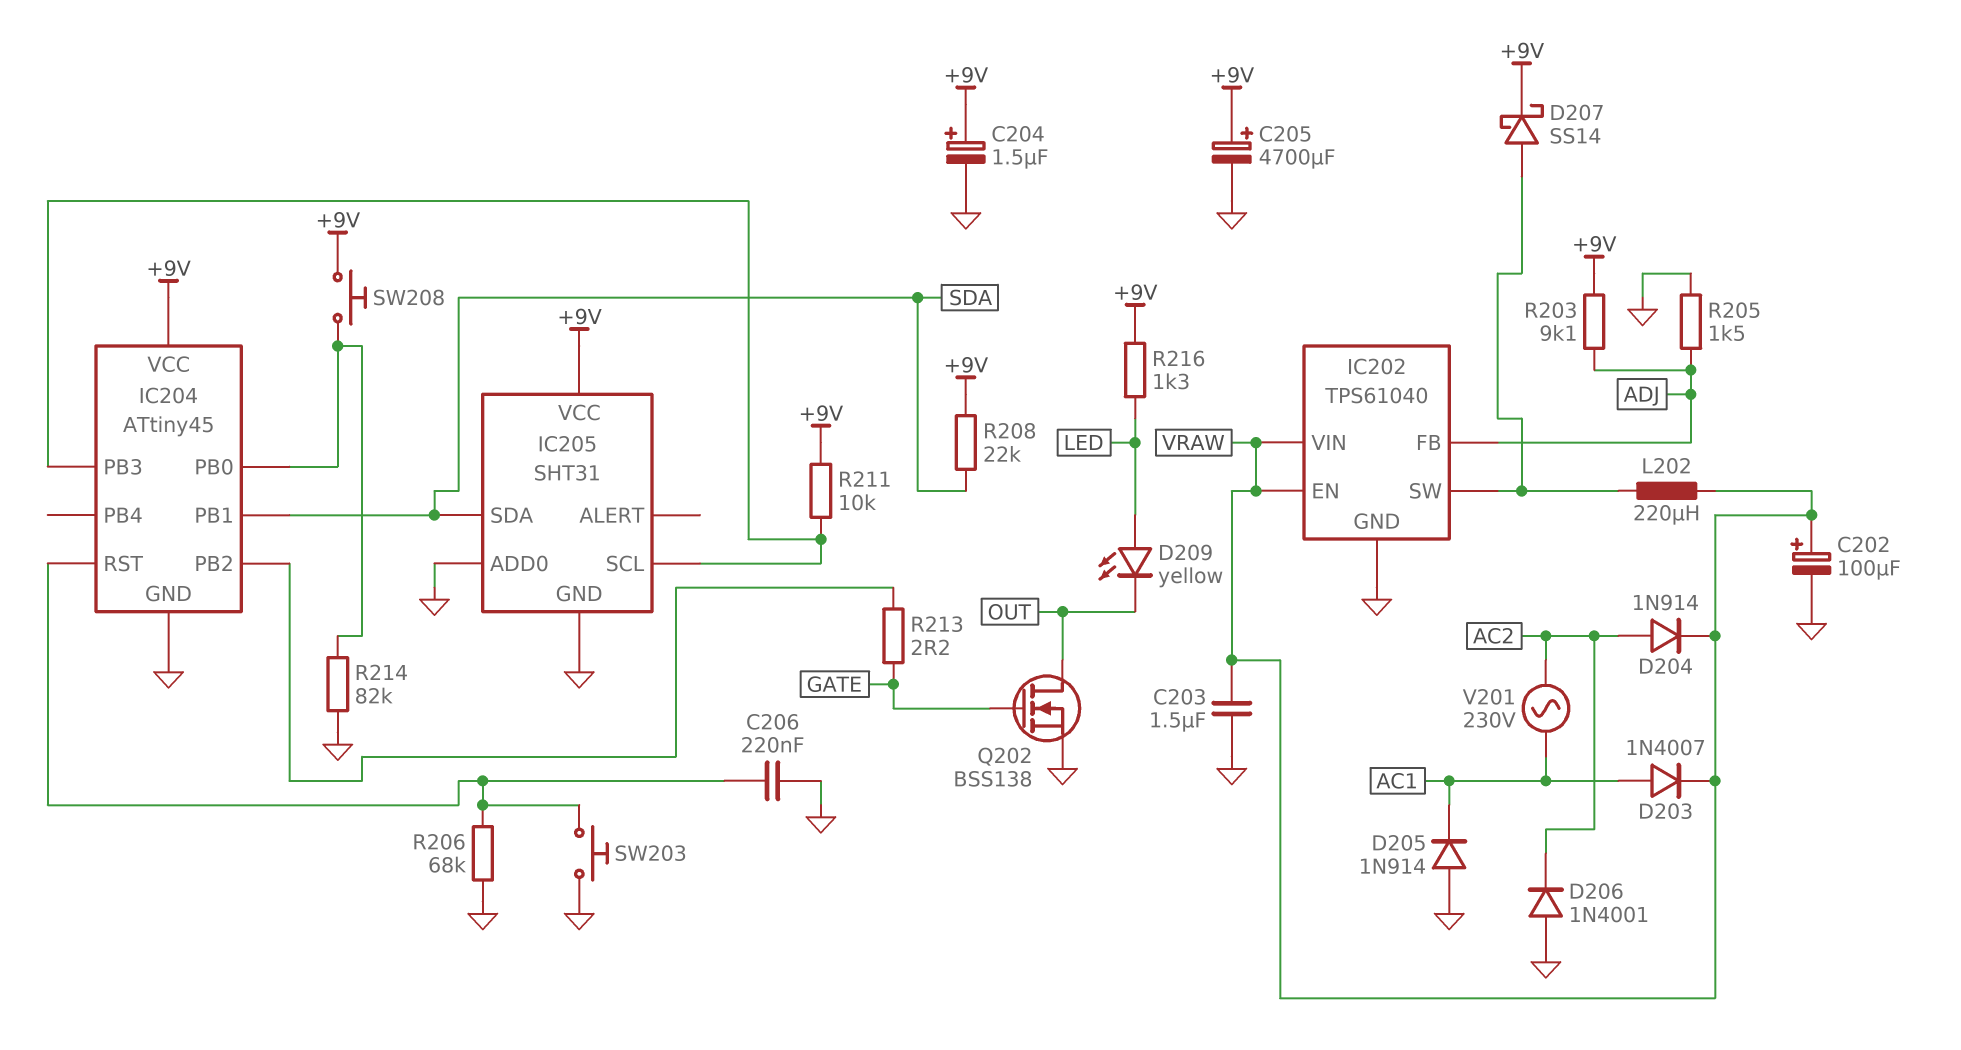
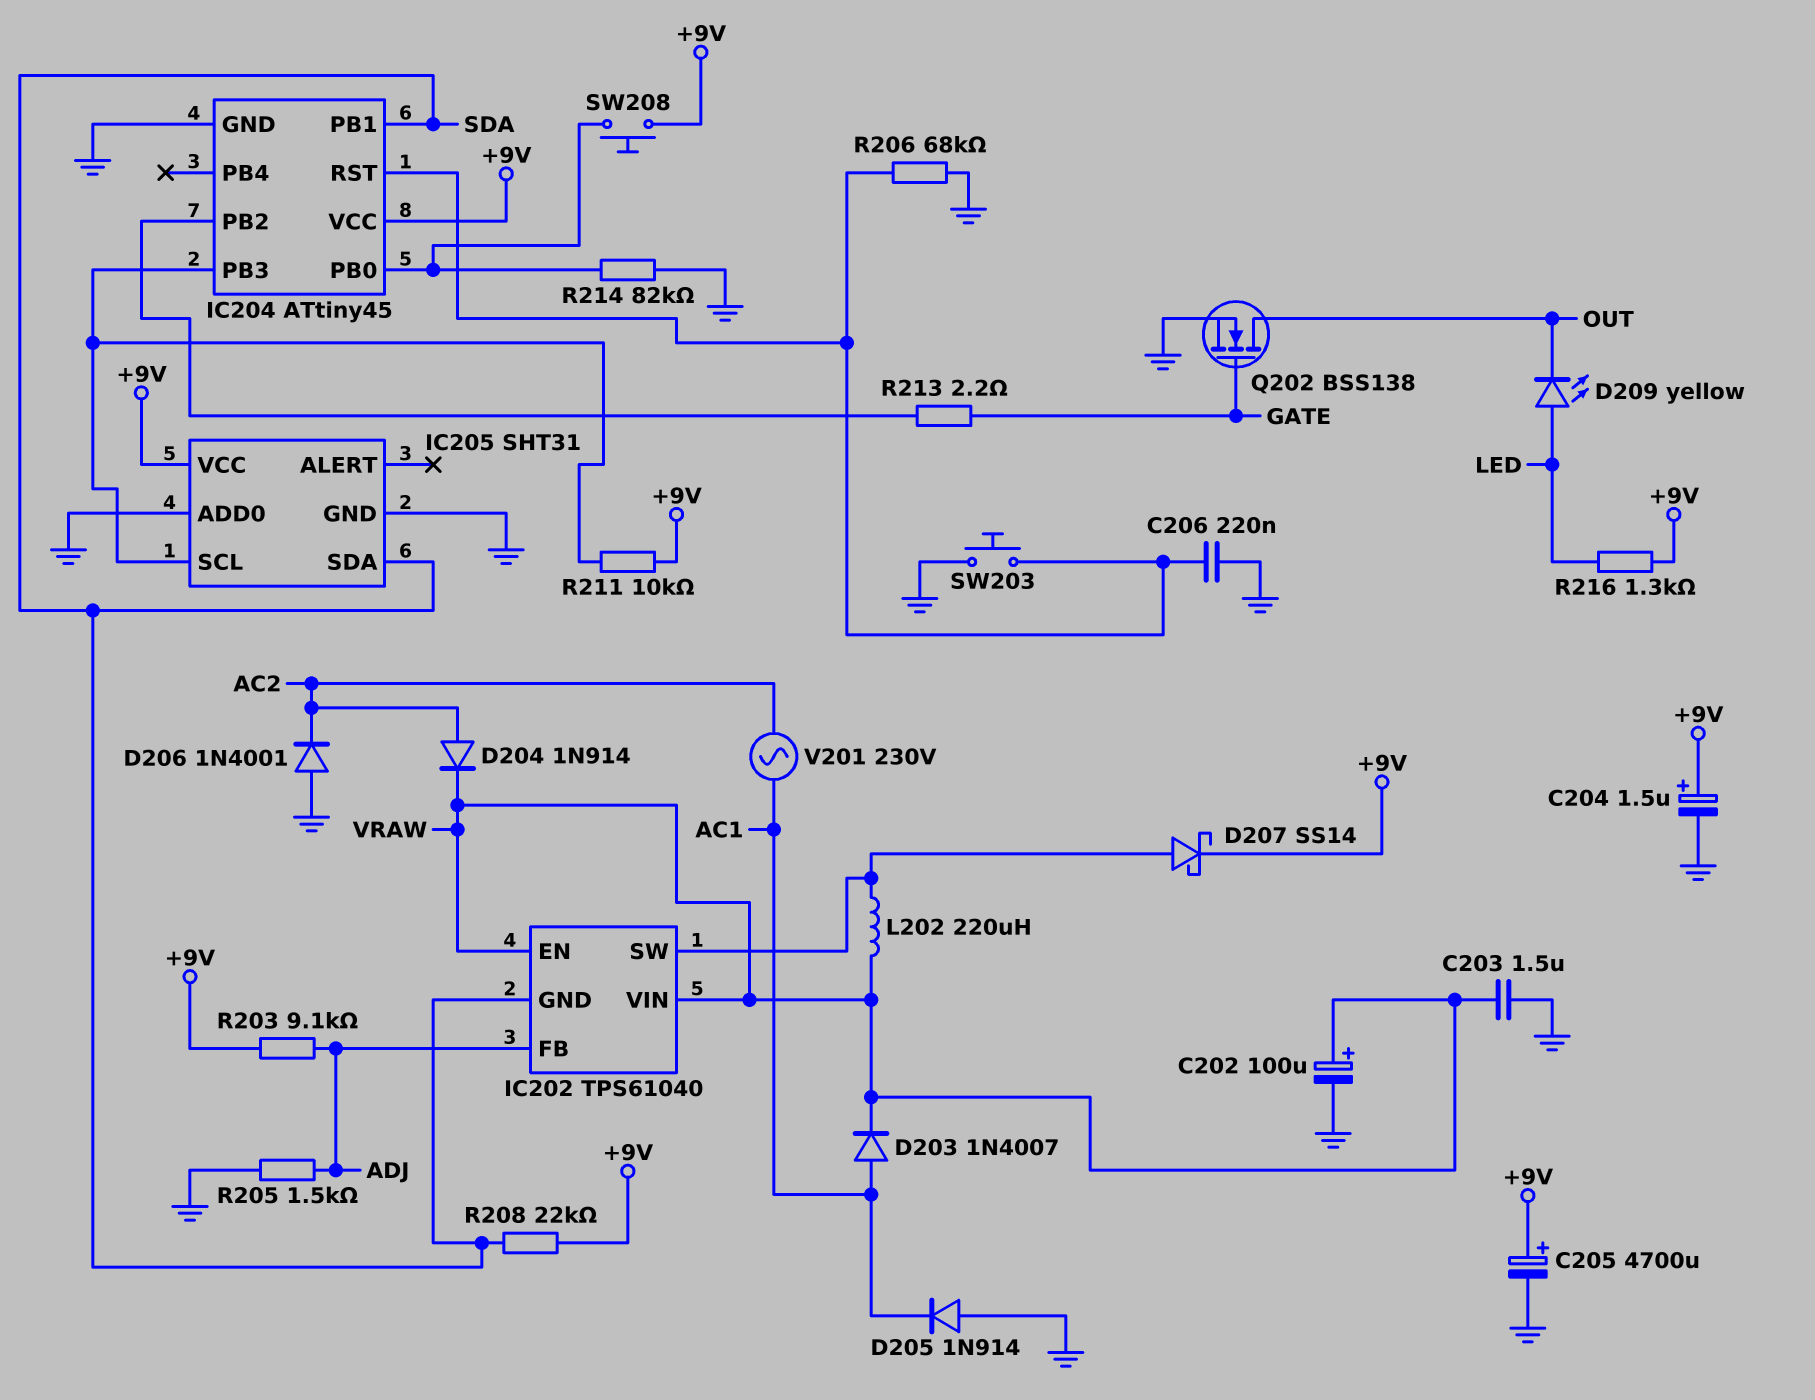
IC202 pin GND: GND -> SDA

